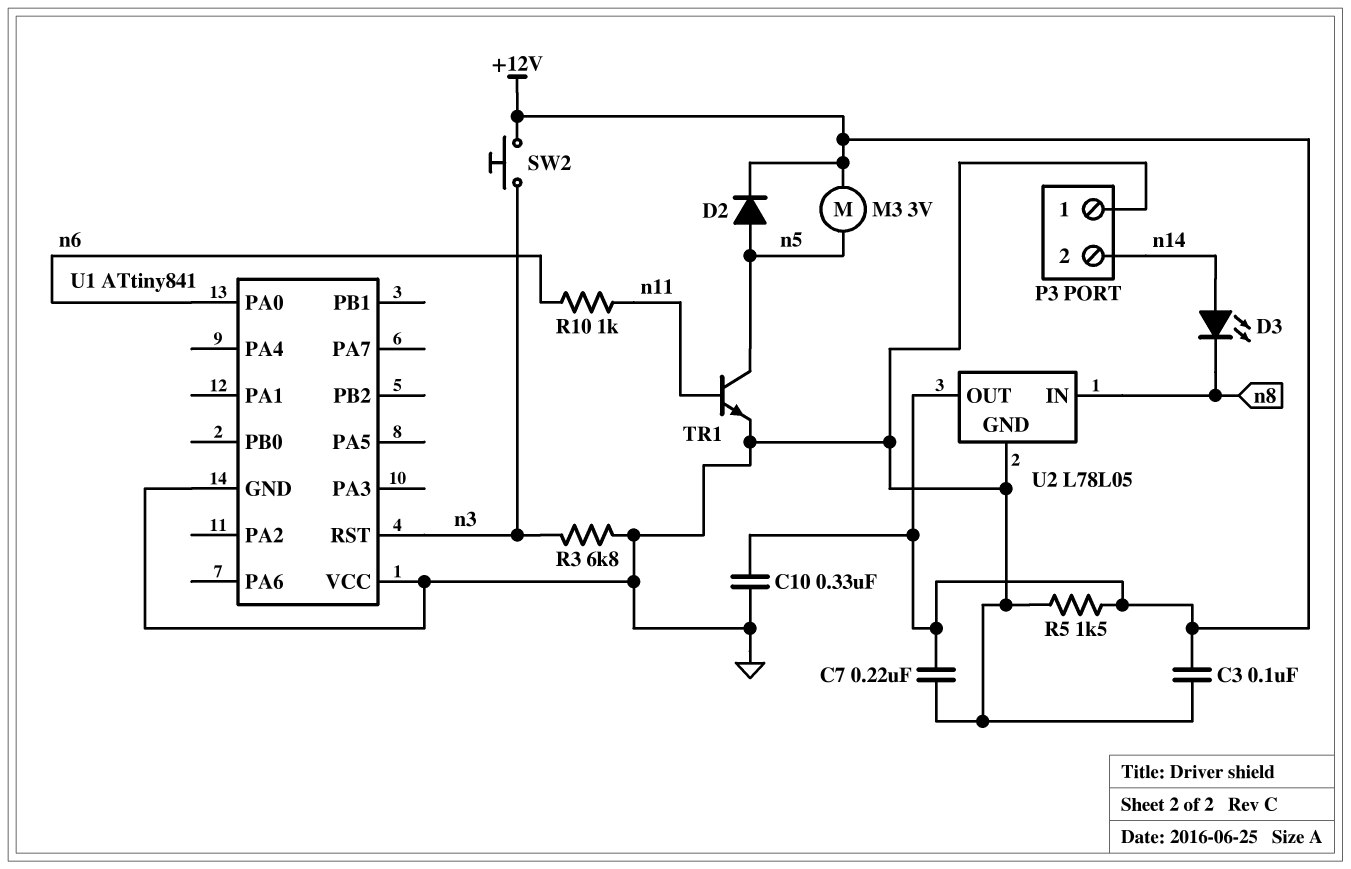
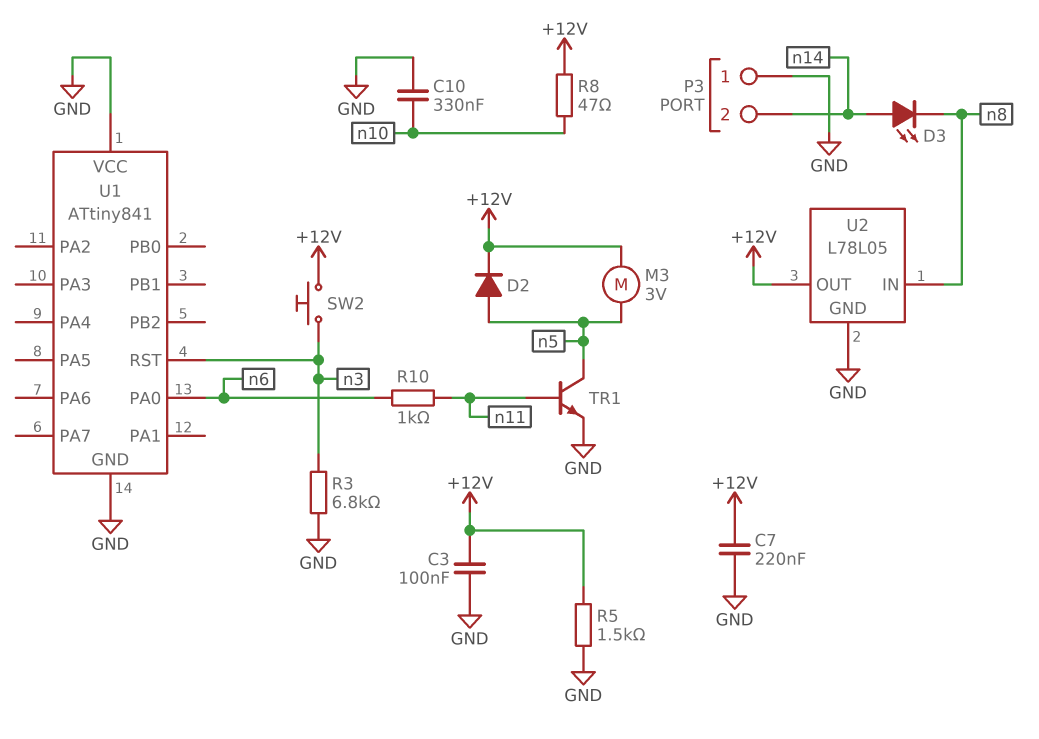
C10: 330nF (+12V, GND) -> 330nF (GND, n10)
R8: none -> 47 (+12V, n10)

